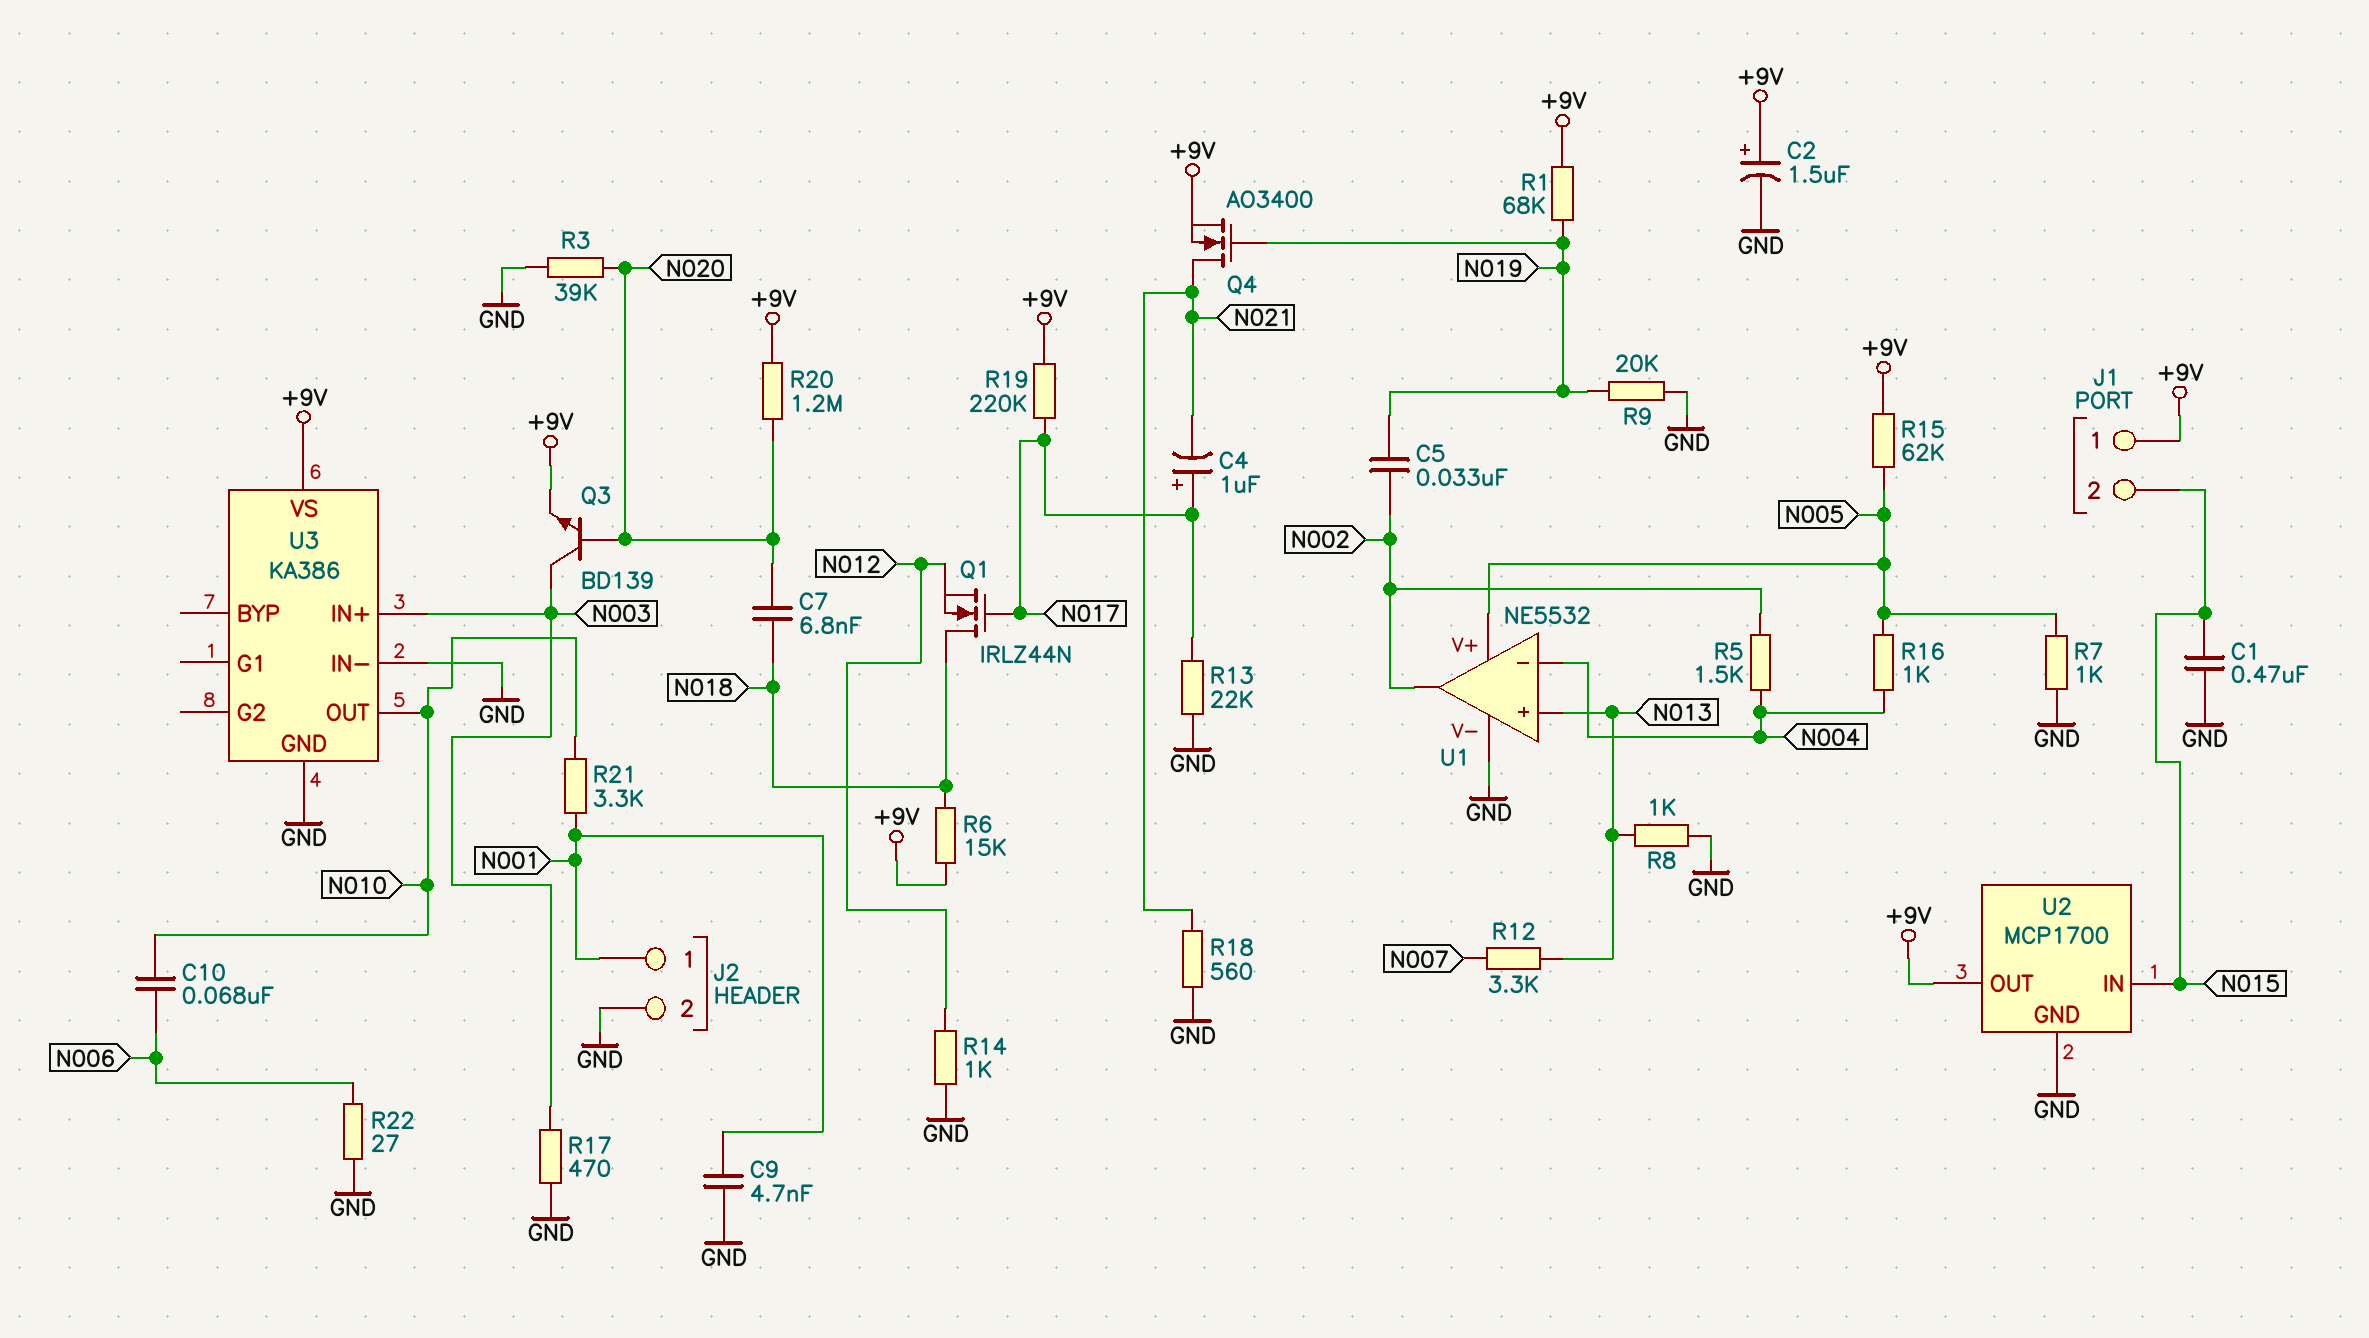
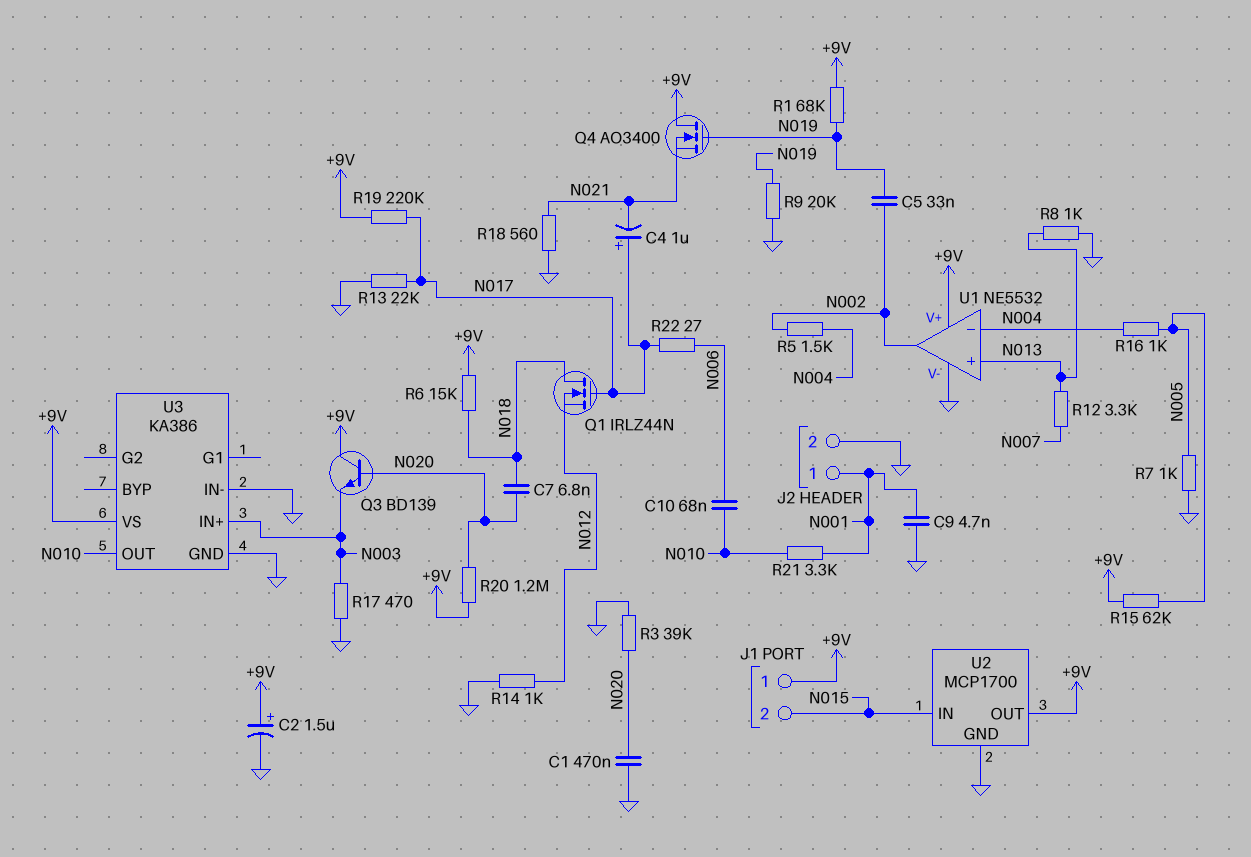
C1: 470nF (GND, N015) -> 470nF (GND, N020)
Q3: NPN BD139 (B N020, C N003, E +9V) -> NPN BD139 (B N020, C +9V, E N003)
Q4: NMOS AO3400 (G N019, D N021, S +9V) -> NMOS AO3400 (G N019, D +9V, S N021)
R22: 27 (GND, N006) -> 27 (N006, N017)
U1 pin V+: N005 -> +9V

